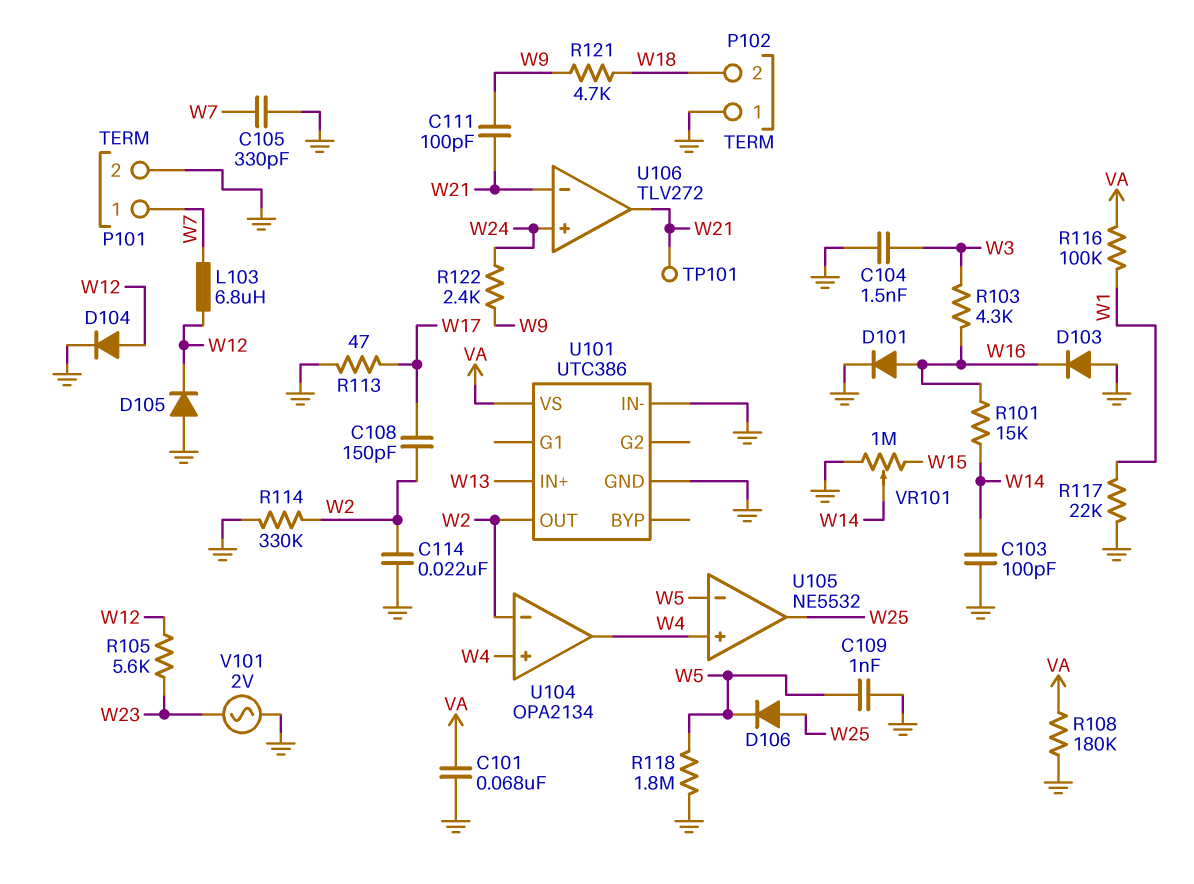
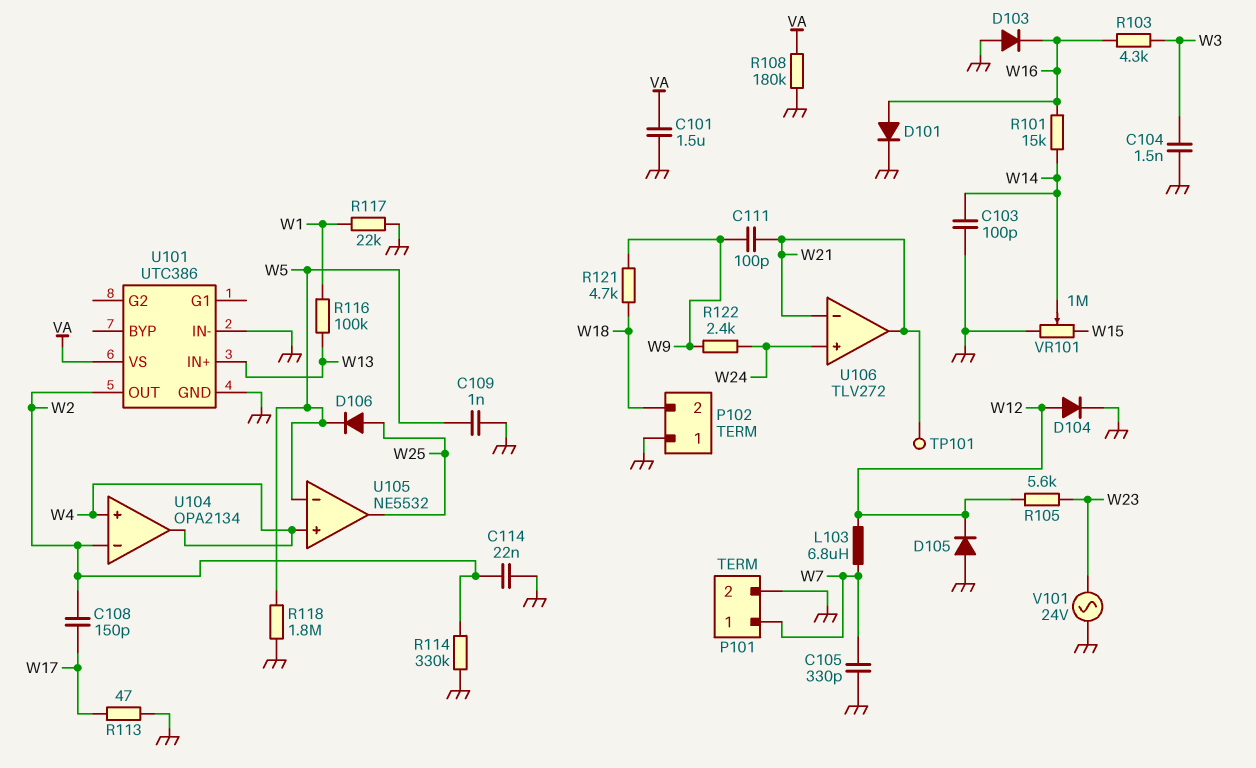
C101: 68nF (GND, VA) -> 1.5uF (GND, VA)
R116: 100k (VA, W1) -> 100k (W1, W13)
V101: AC 2V (GND, W23) -> AC 24V (GND, W23)

